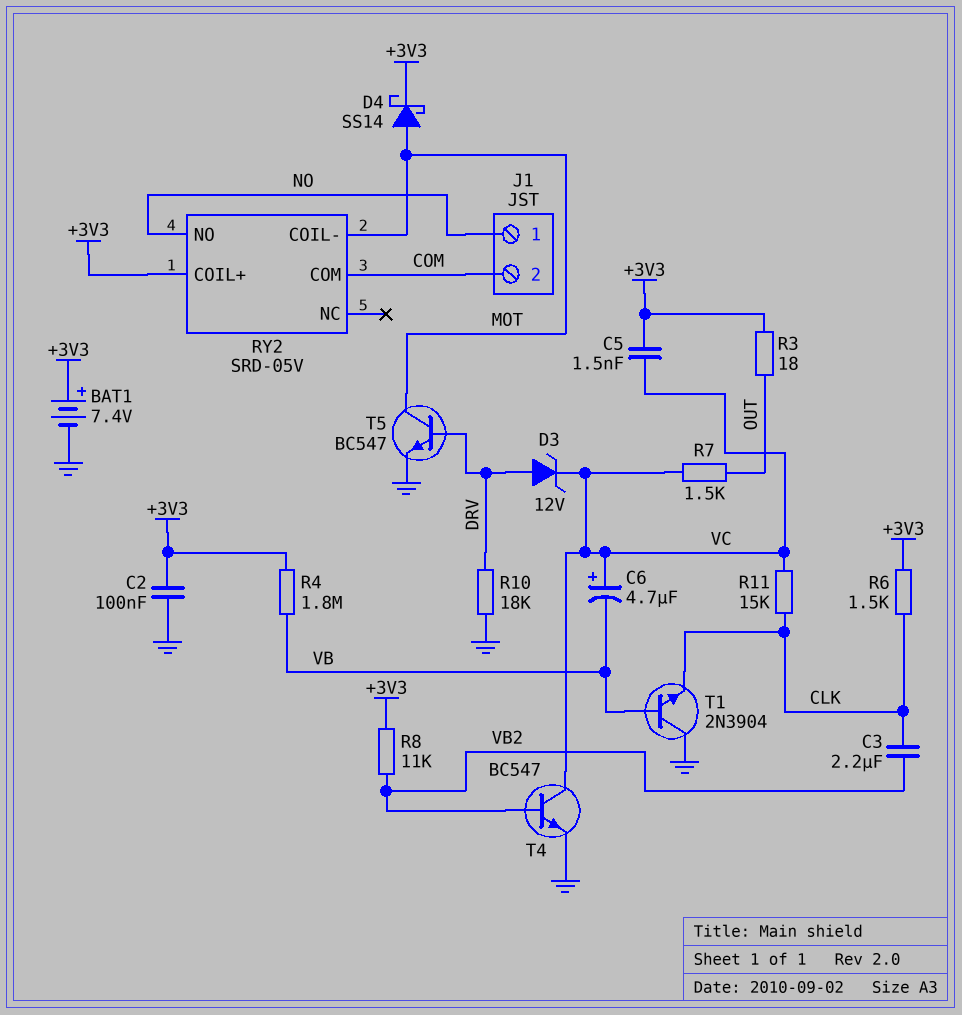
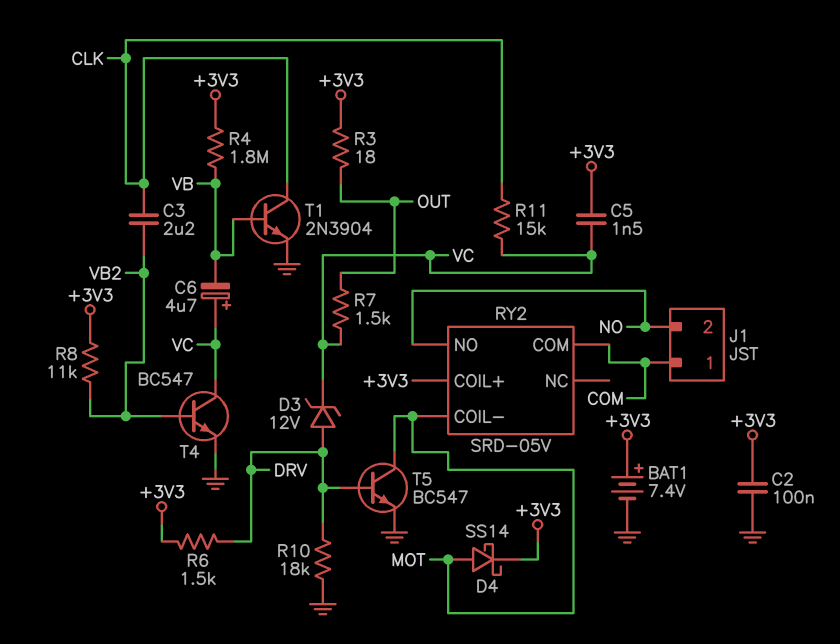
J1 pin 1: NO -> COM
J1 pin 2: COM -> NO
R6: 1.5k (+3V3, CLK) -> 1.5k (+3V3, DRV)
T1: NPN 2N3904 (B VB, C GND, E CLK) -> NPN 2N3904 (B VB, C CLK, E GND)

